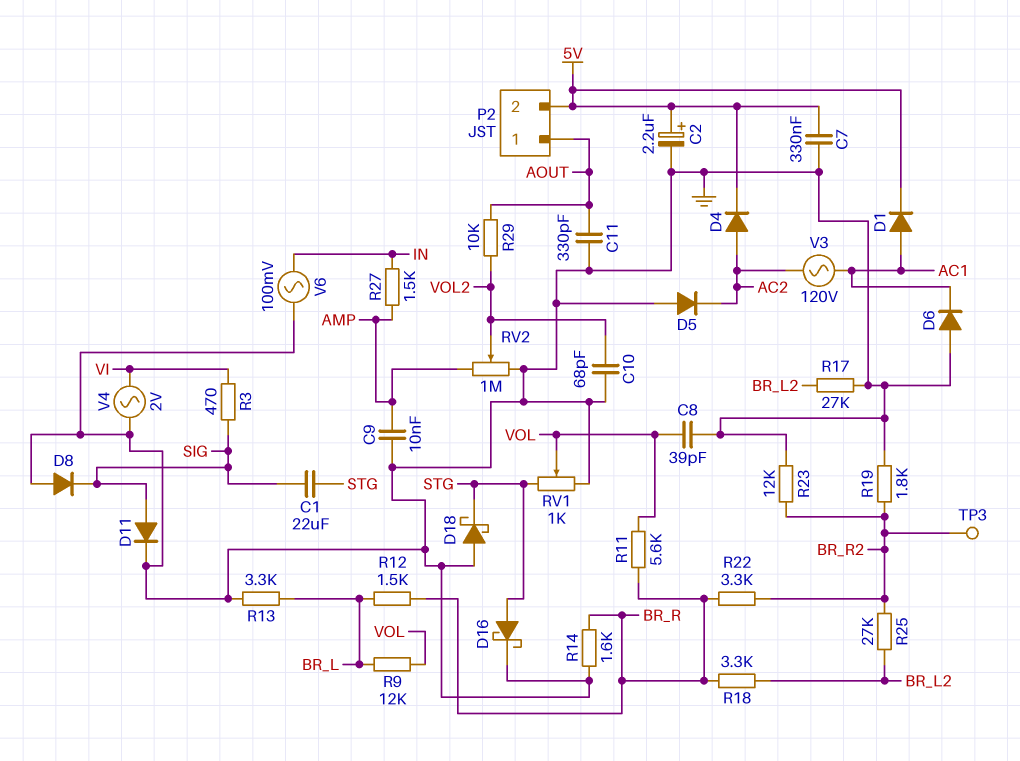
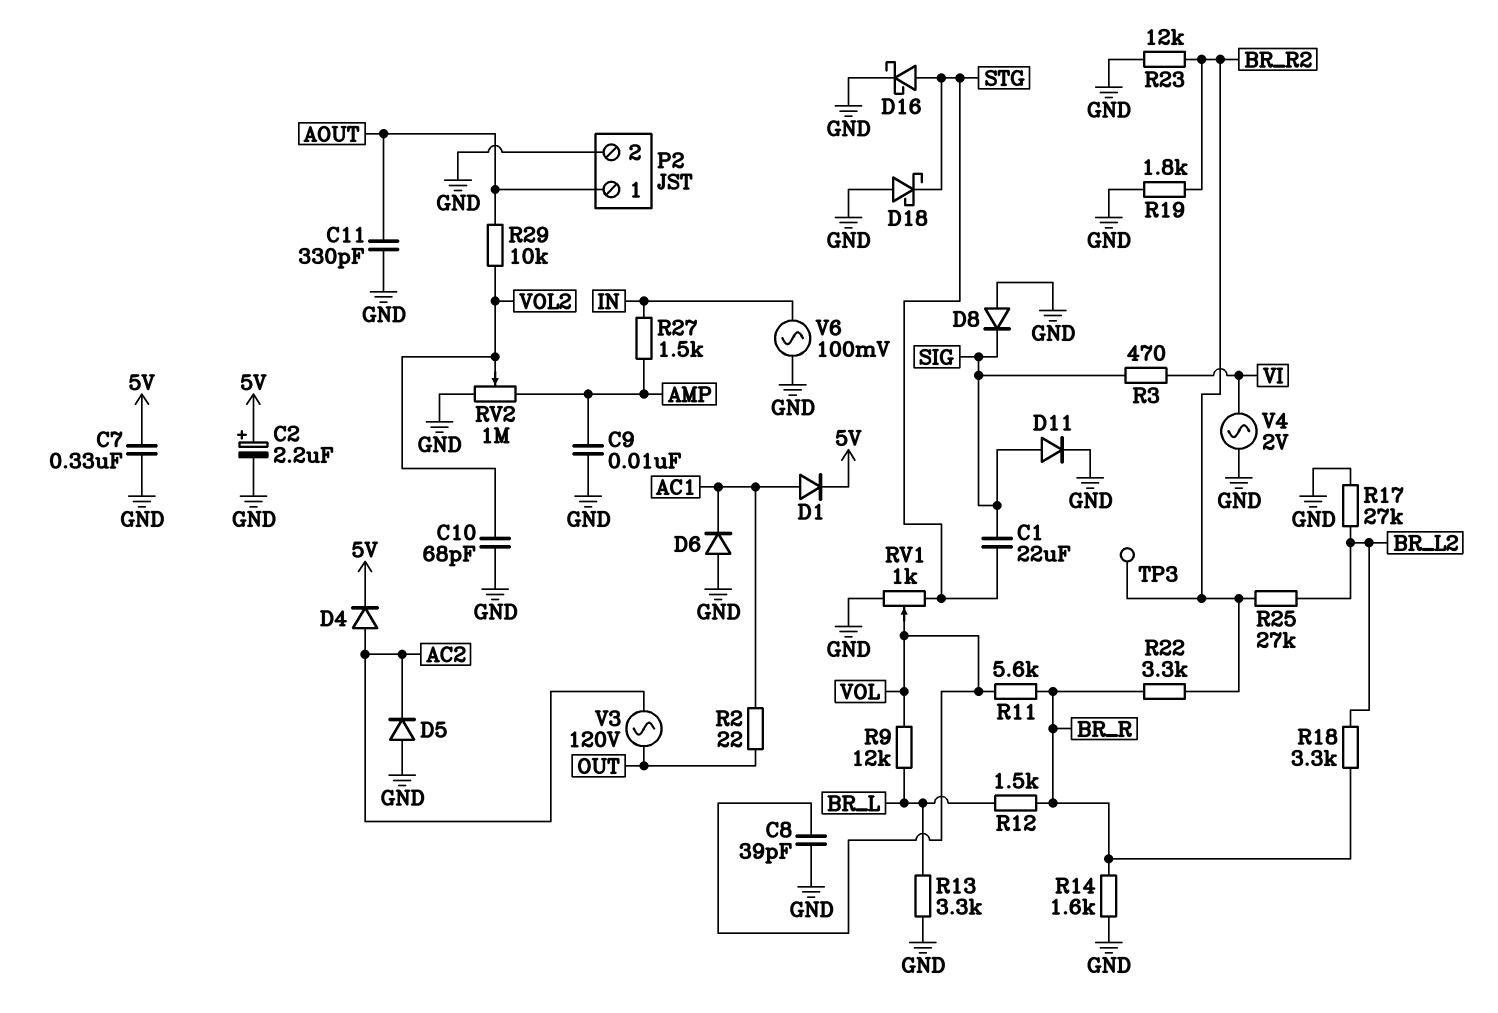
P2 pin 2: 5V -> GND
R2: none -> 22 (AC1, OUT)
V3: AC 120V (AC1, AC2) -> AC 120V (AC2, OUT)

